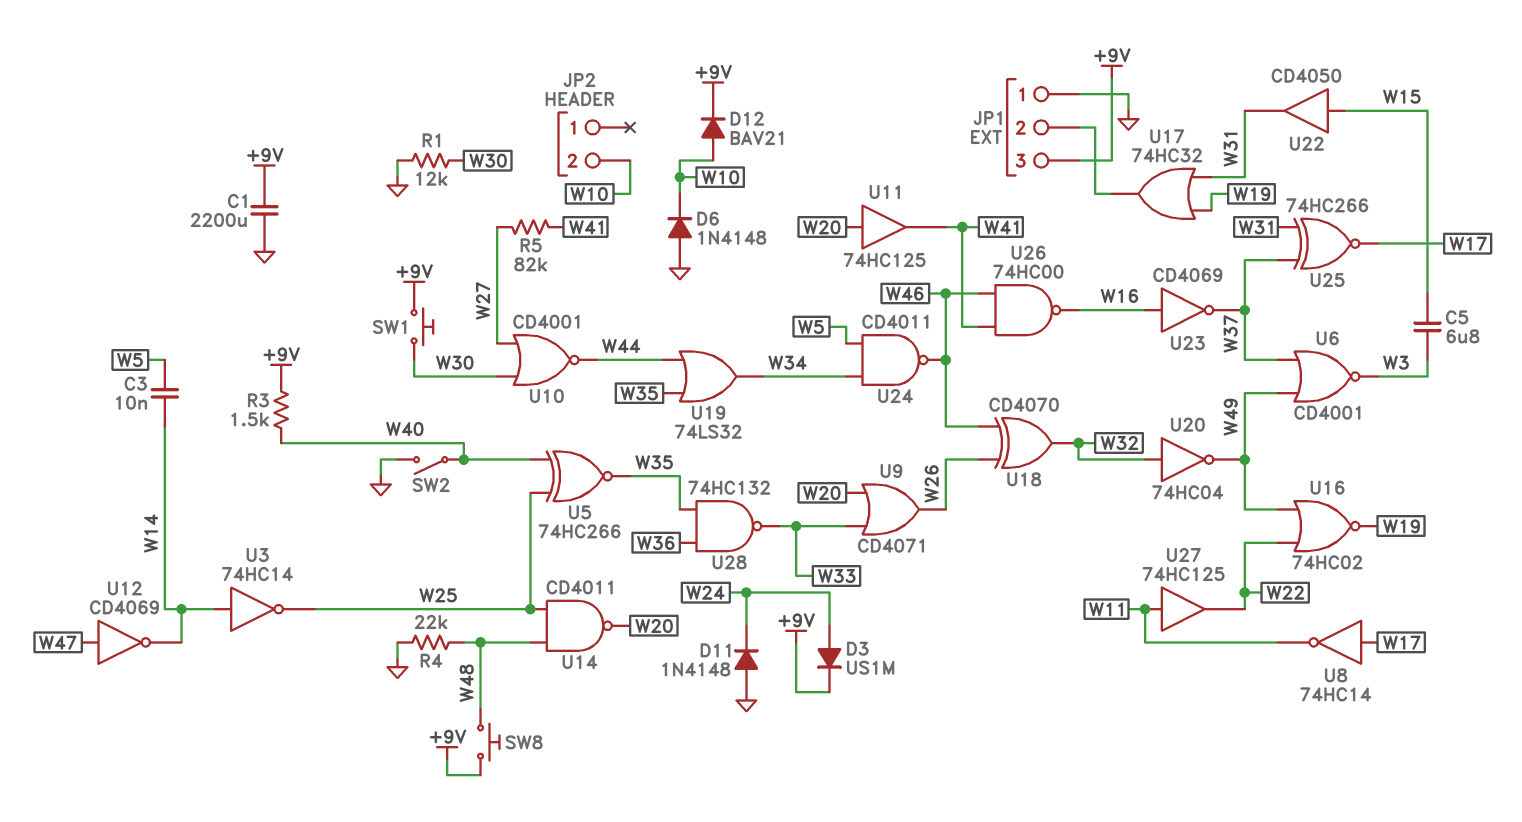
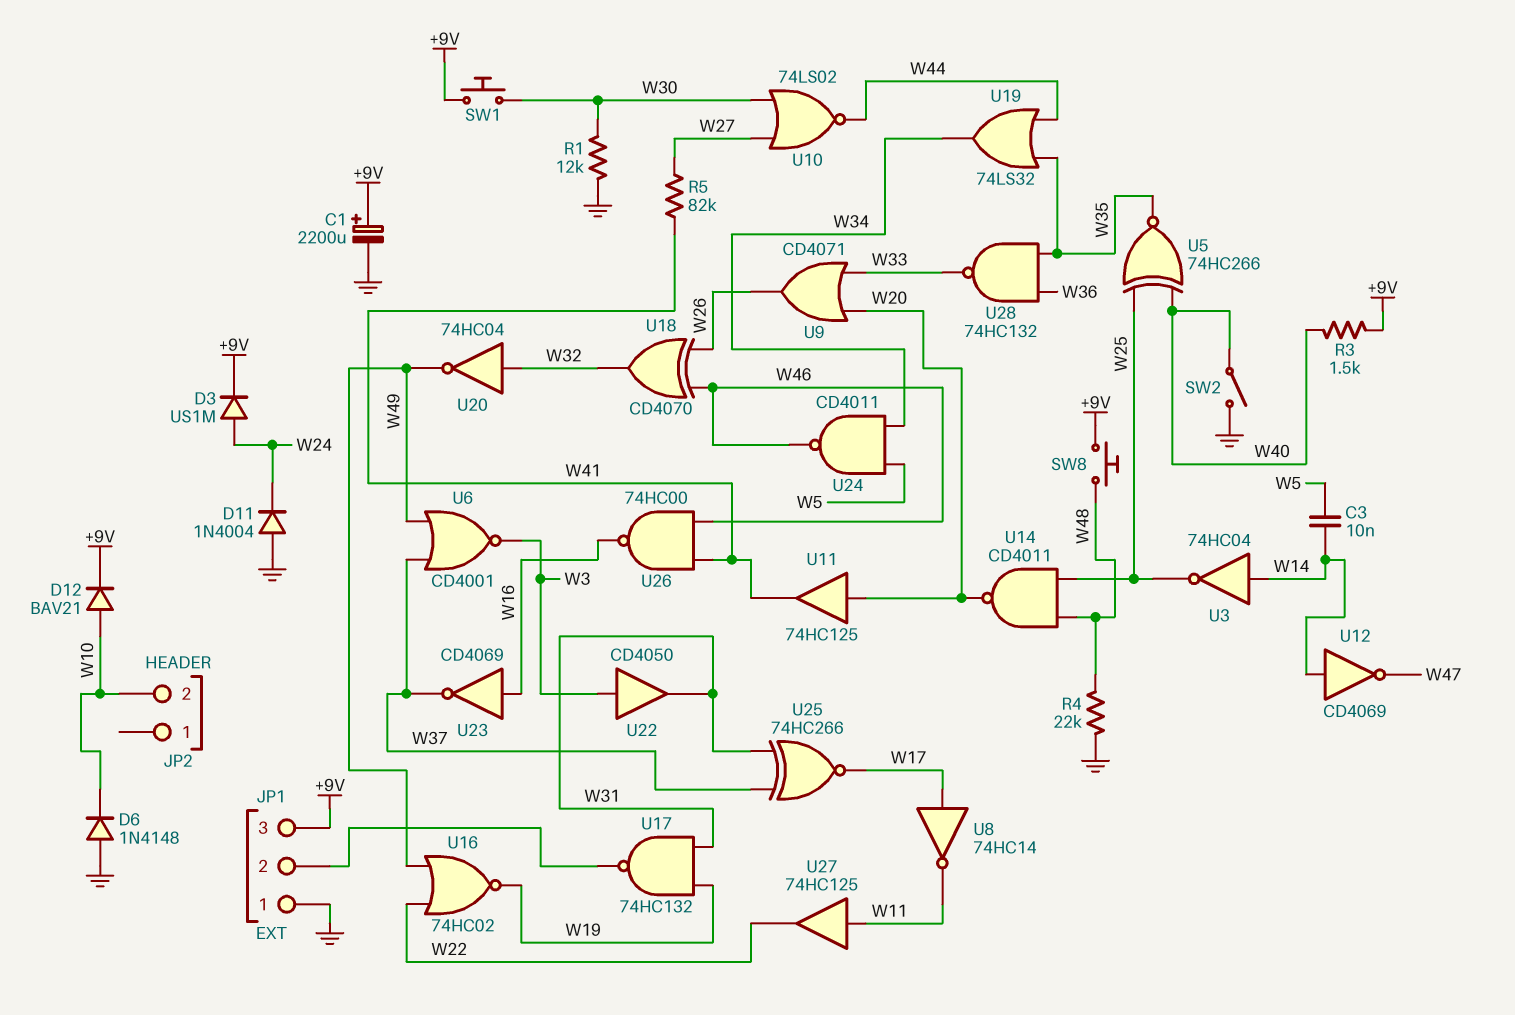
C1: 2200uF (+9V, GND) -> 2200uF (plus +9V, minus GND)
C5: 6.8uF (W3, W15) -> none
D11: diode 1N4148 (A GND, K W24) -> diode 1N4004 (A GND, K W24)
U3: NOT 74HC14 (in W14, out W25) -> NOT 74HC04 (in W14, out W25)
U10: NOR CD4001 (in W27, in W30, out W44) -> NOR 74LS02 (in W27, in W30, out W44)
U12: NOT CD4069 (in W47, out W14) -> NOT CD4069 (in W14, out W47)
U17: OR 74HC32 (in W19, in W31, out JP1/2) -> NAND 74HC132 (in W19, in W31, out JP1/2)
U22: buffer CD4050 (in W15, out W31) -> buffer CD4050 (in W3, out W31)

